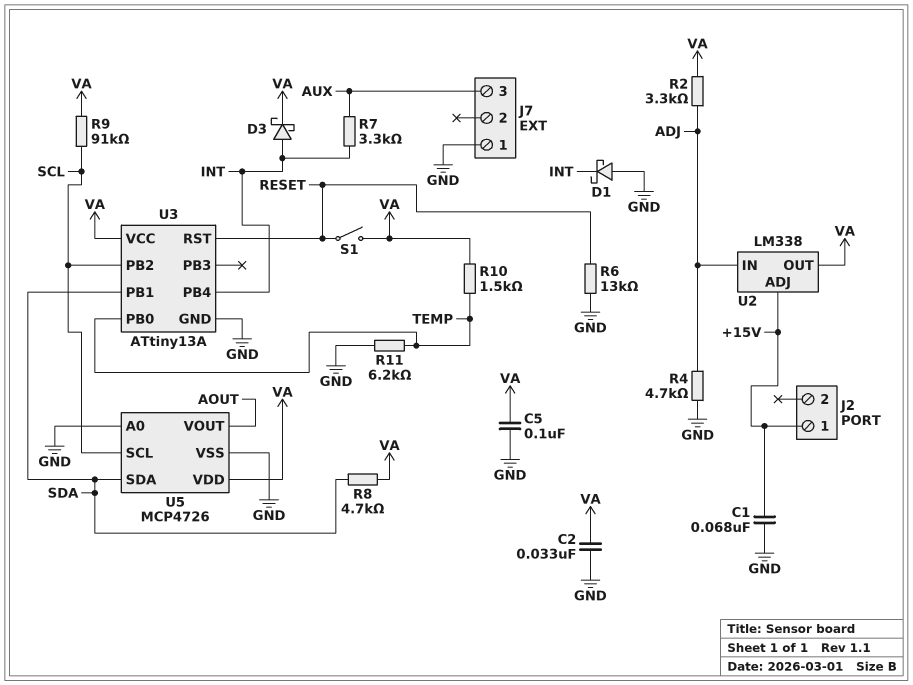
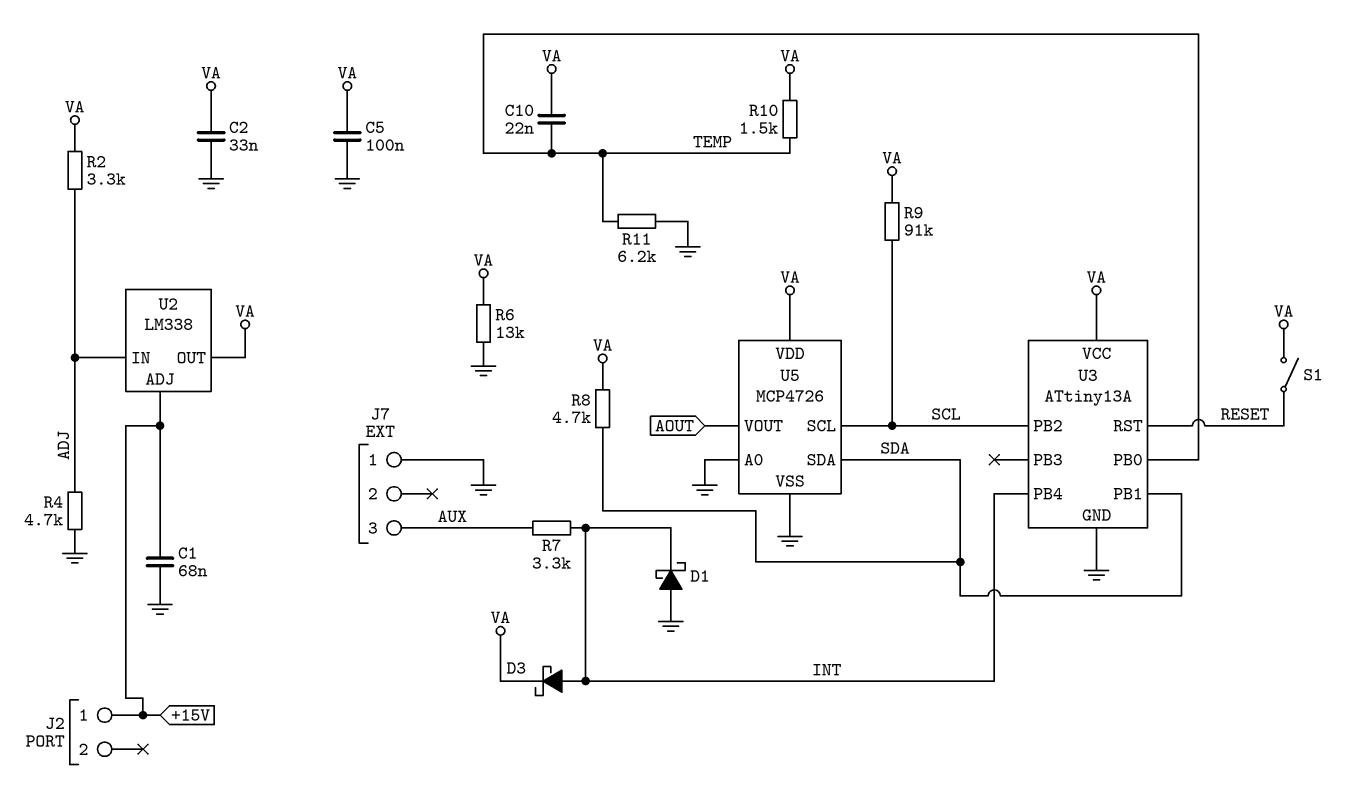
C10: none -> 22nF (TEMP, VA)
R6: 13k (GND, RESET) -> 13k (GND, VA)

